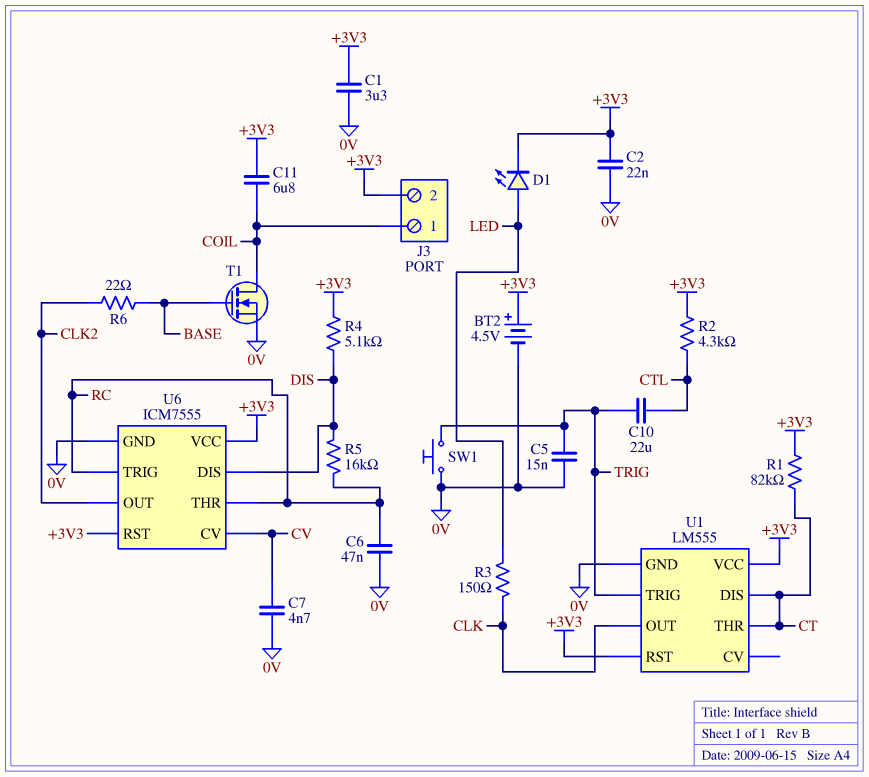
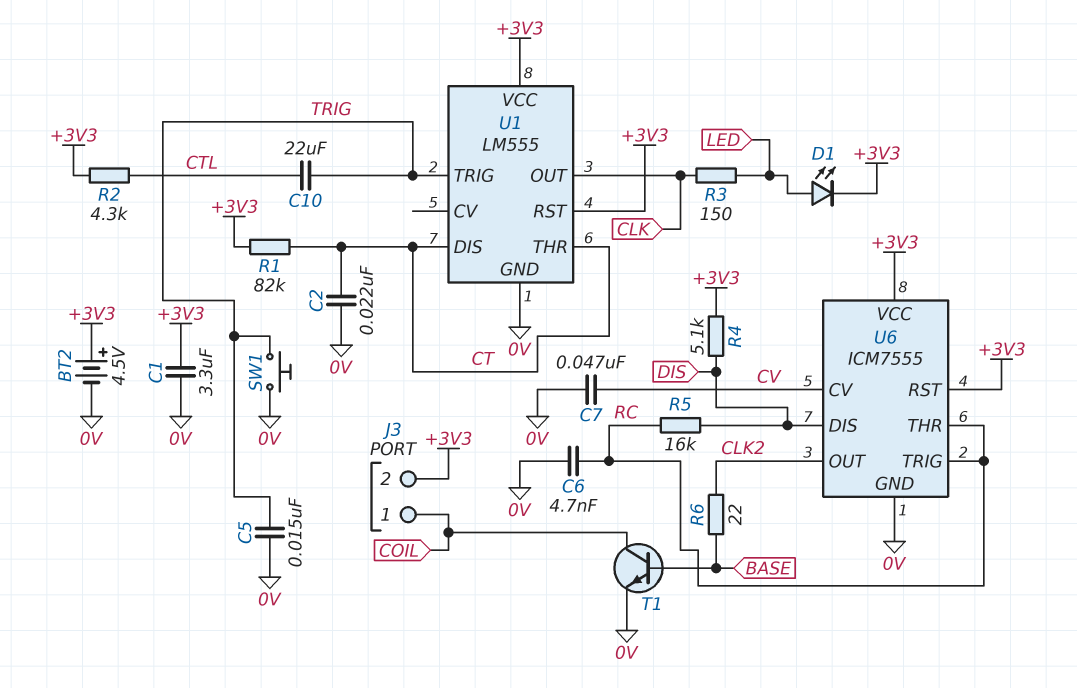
C2: 22nF (+3V3, 0V) -> 22nF (0V, CT)
C6: 47nF (0V, RC) -> 4.7nF (0V, RC)
C7: 4.7nF (0V, CV) -> 47nF (0V, CV)
C11: 6.8uF (+3V3, COIL) -> none
T1: NMOS (G BASE, D COIL, S 0V) -> NPN (B BASE, C COIL, E 0V)

